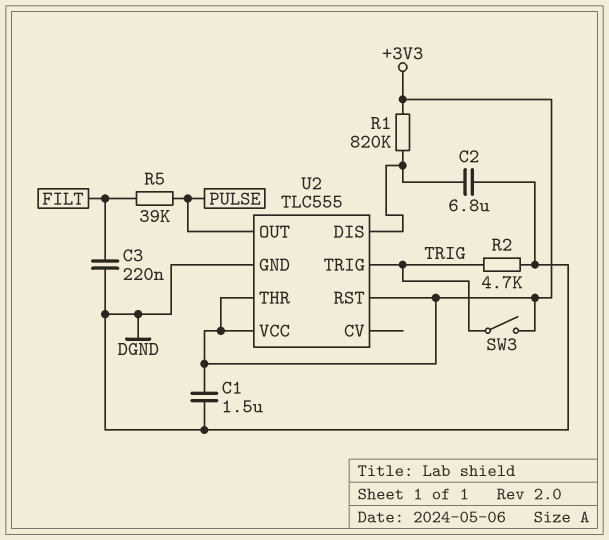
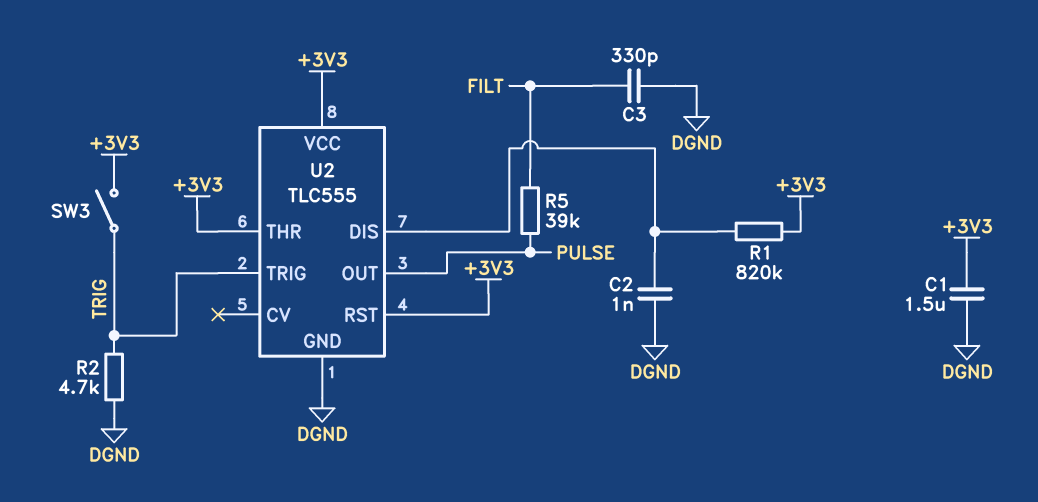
C2: 6.8uF (DGND, U2/DIS) -> 1nF (DGND, U2/DIS)
C3: 220nF (DGND, FILT) -> 330pF (DGND, FILT)

